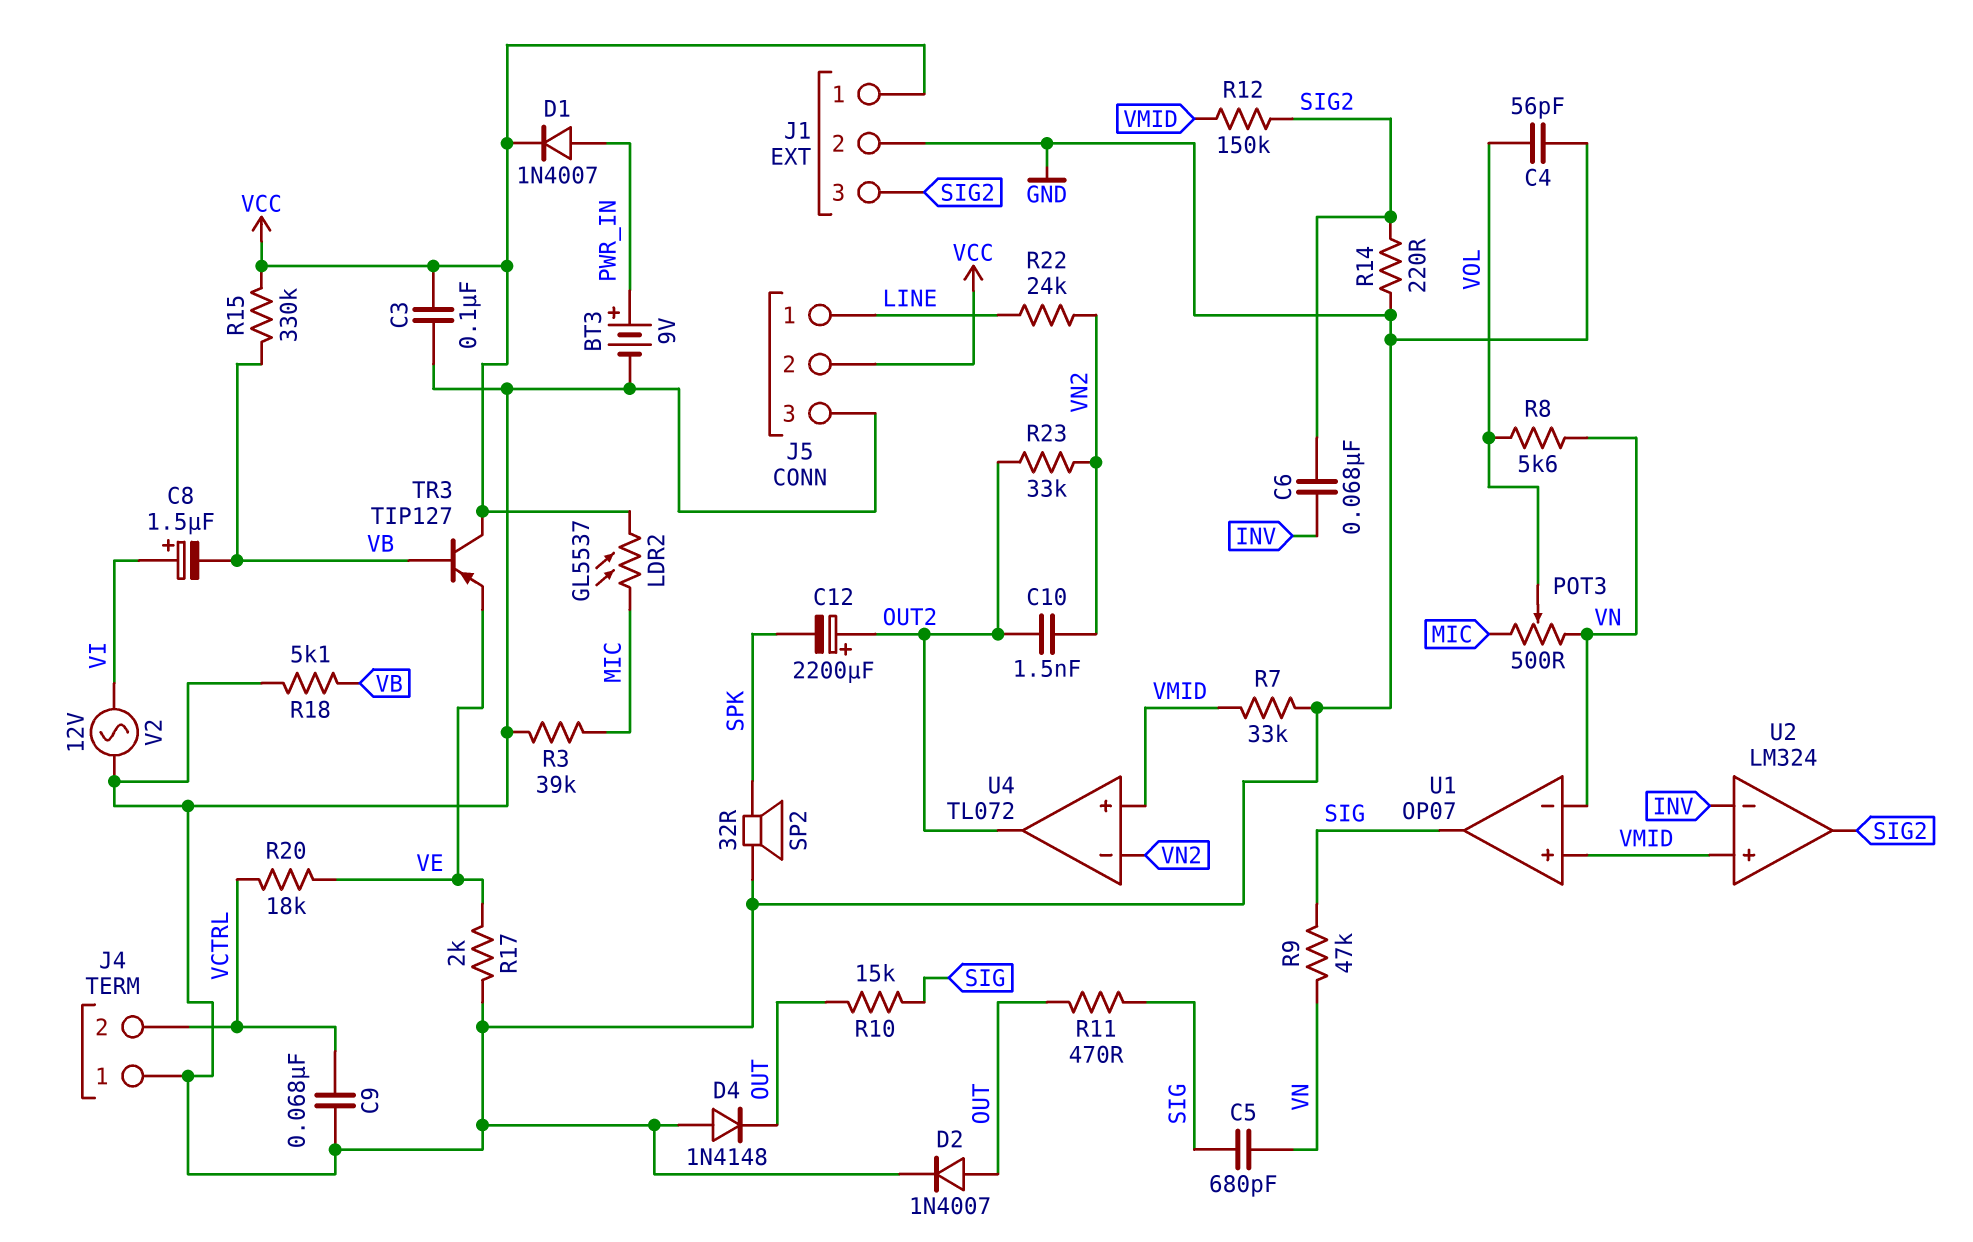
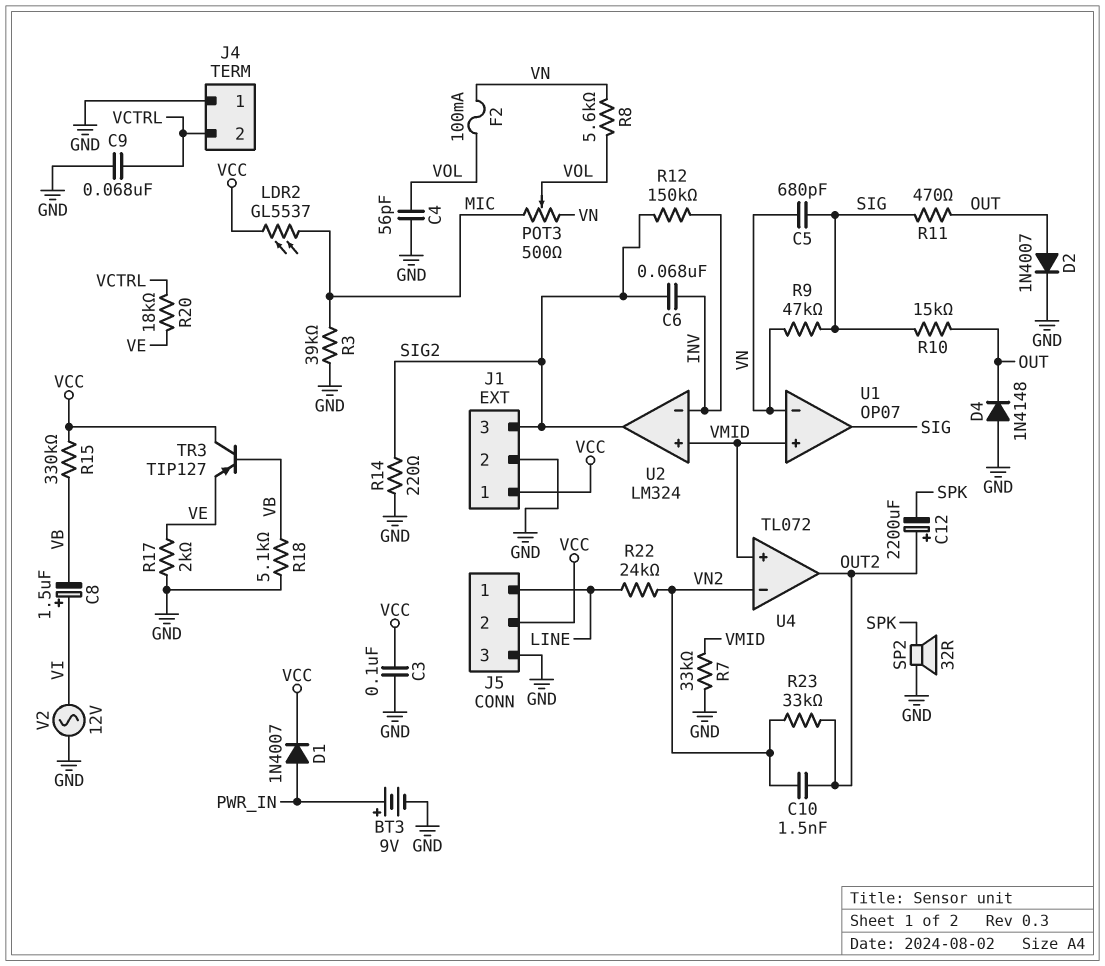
F2: none -> 100mA (VN, VOL)
R12: 150k (SIG2, VMID) -> 150k (INV, SIG2)

